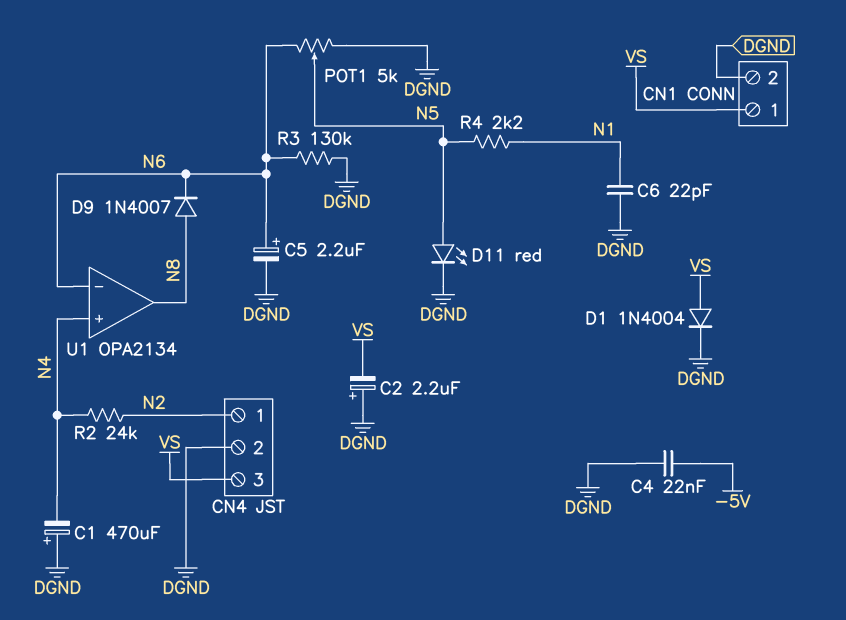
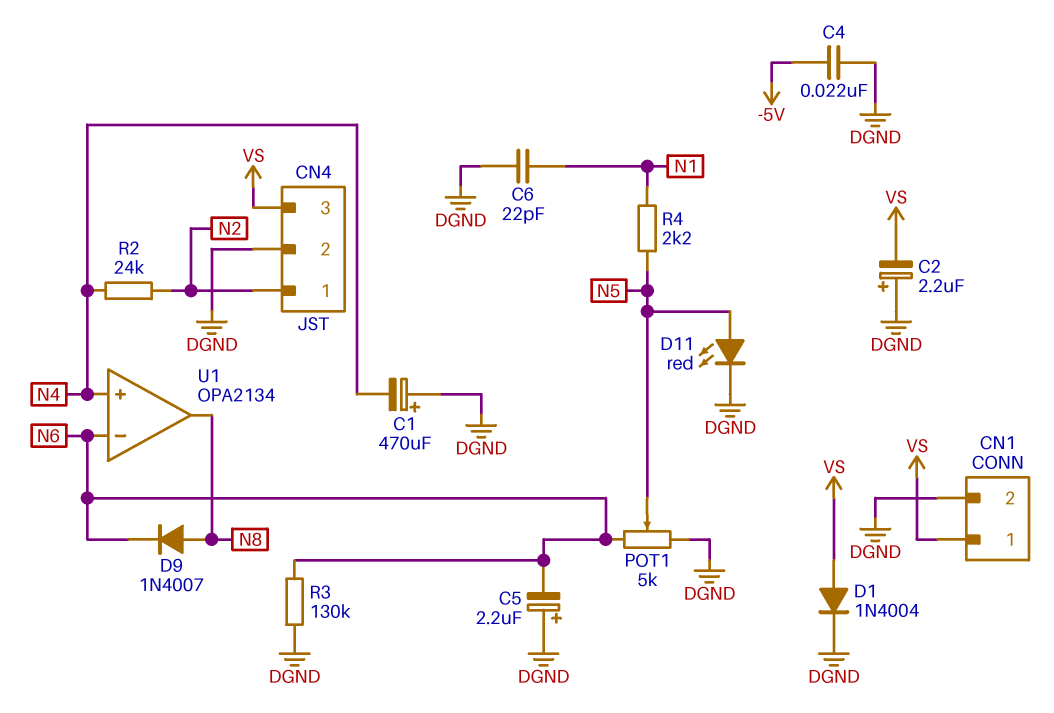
C5: 2.2uF (plus N6, minus DGND) -> 2.2uF (plus DGND, minus N6)

